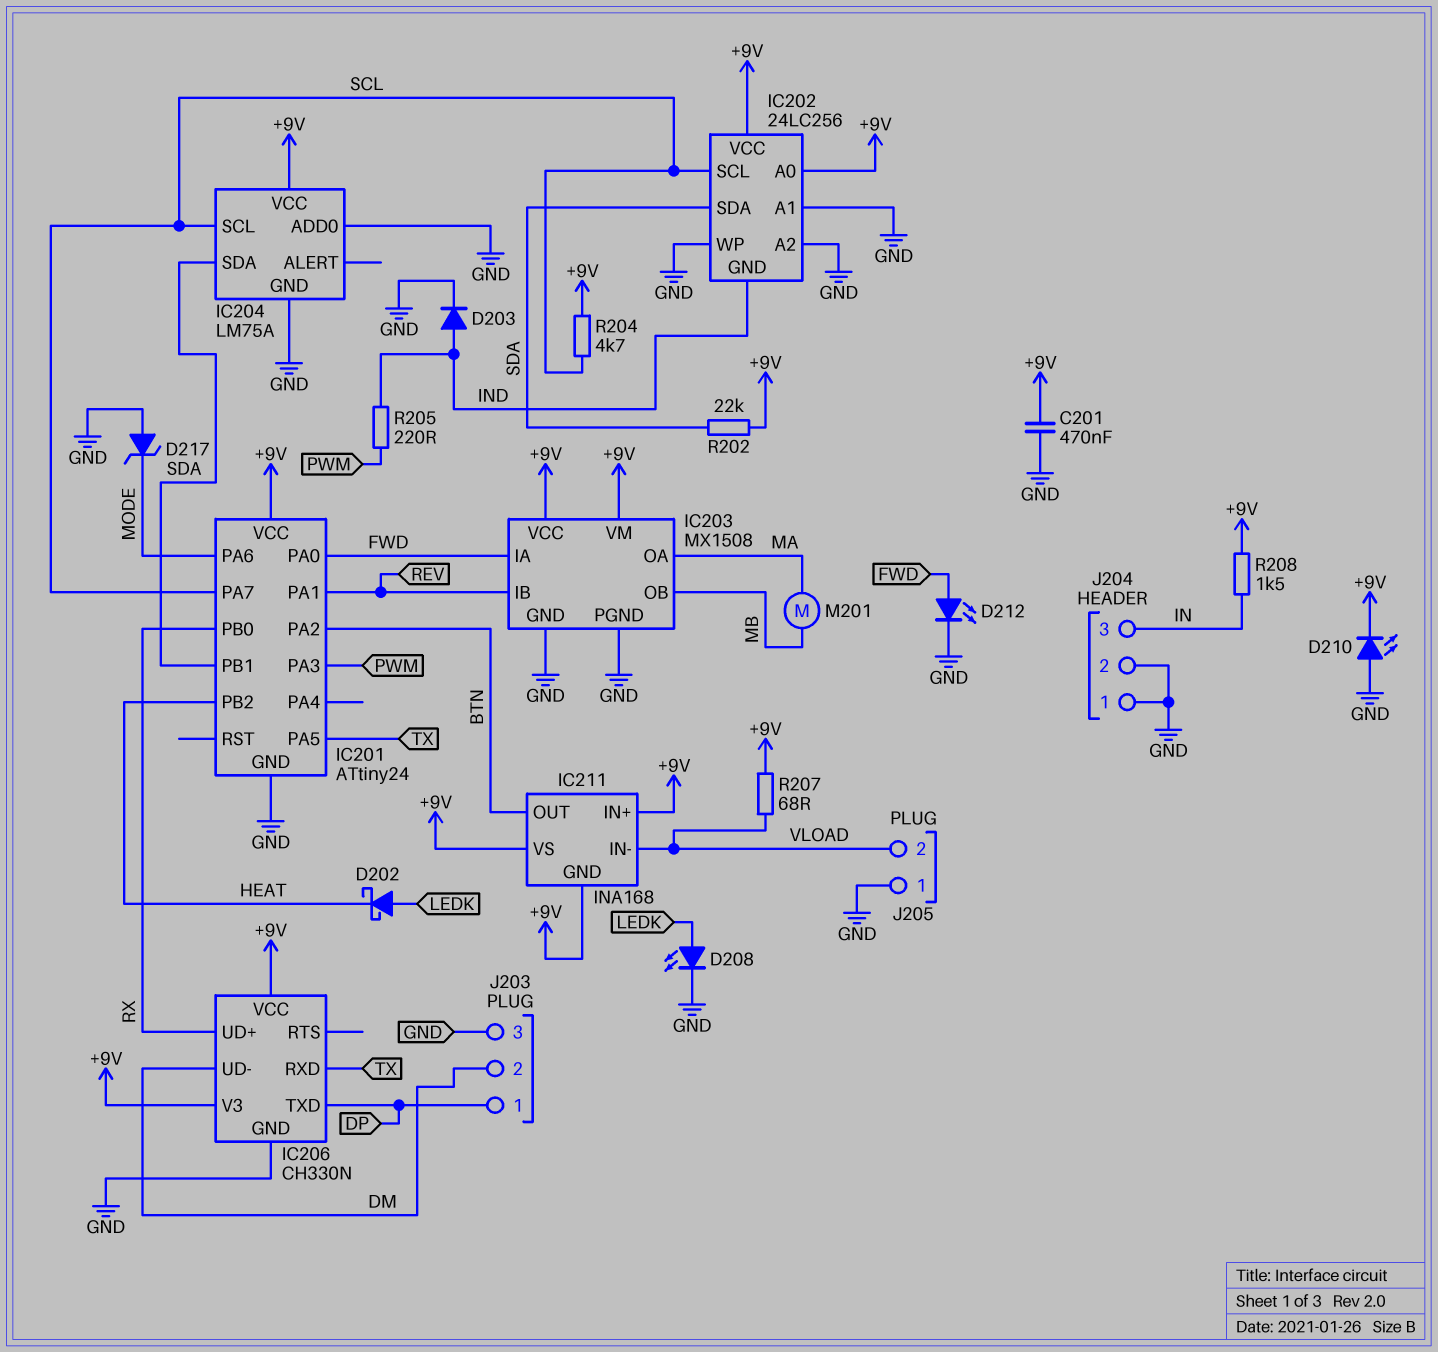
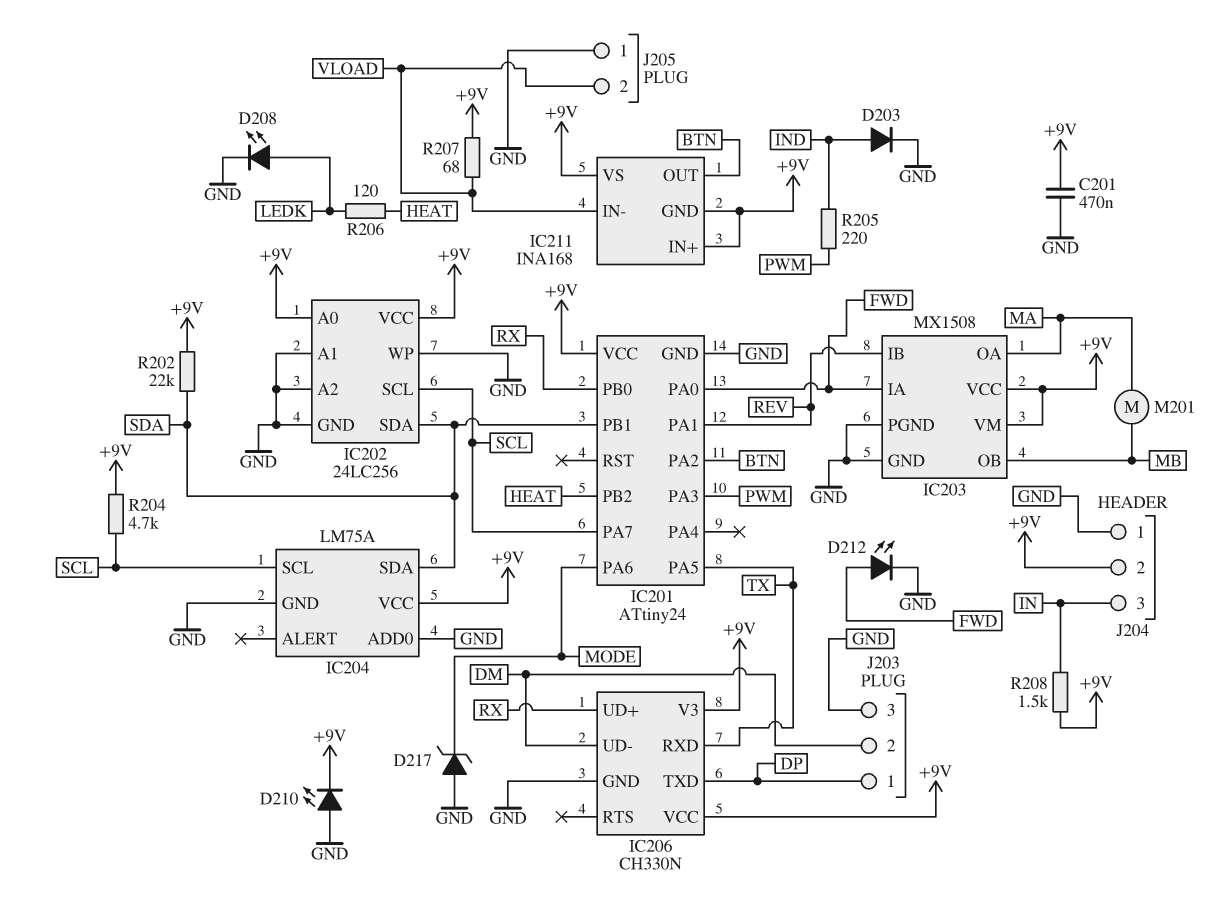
D202: schottky (A LEDK, K HEAT) -> none
IC202 pin GND: IND -> GND
J204 pin 2: GND -> +9V
R206: none -> 120 (HEAT, LEDK)

